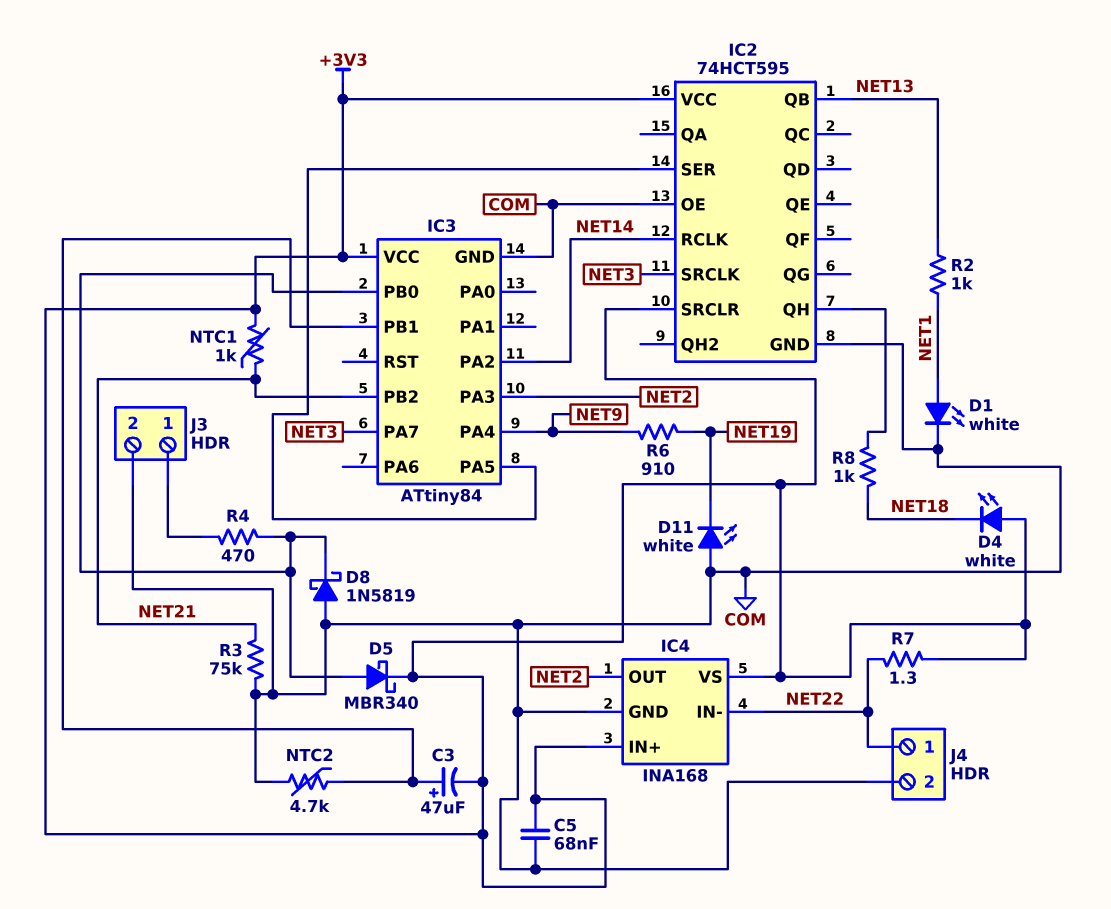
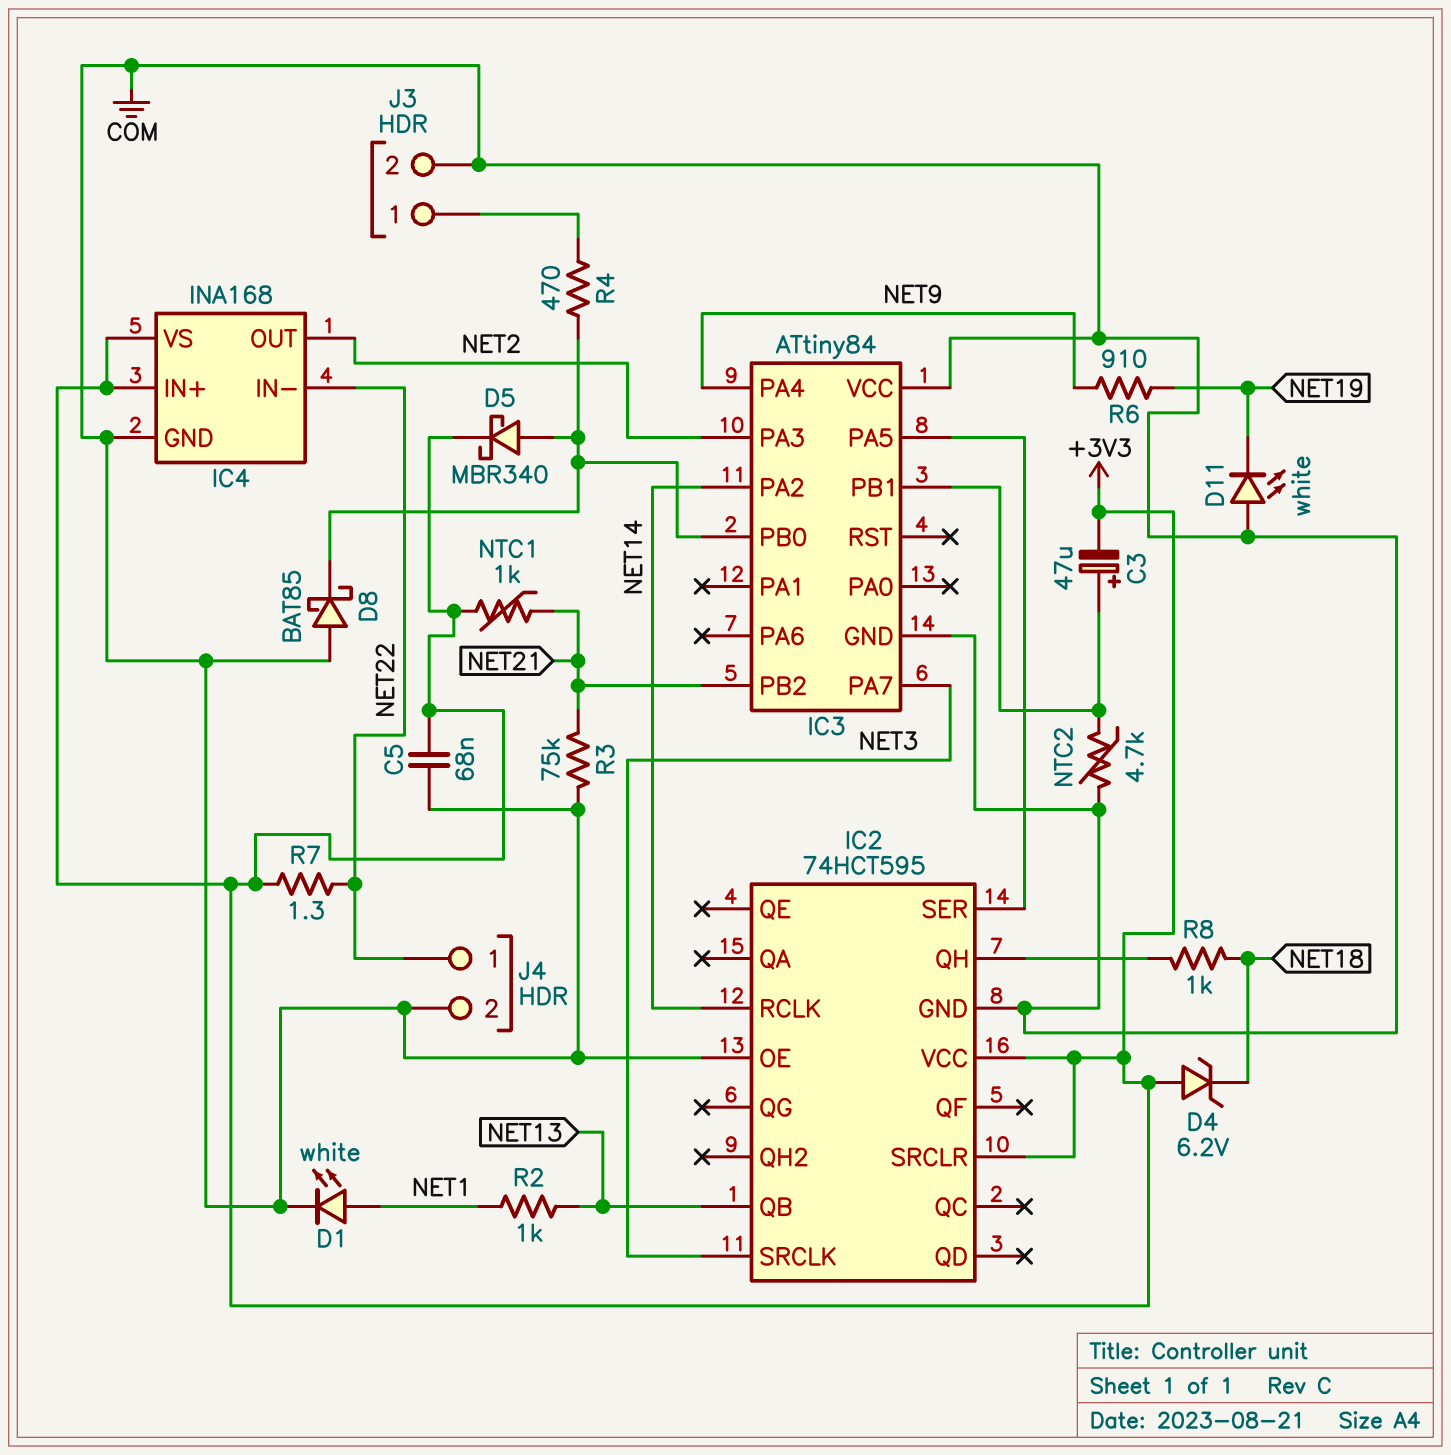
D4: LED white (A +3V3, K NET18) -> zener 6.2V (A +3V3, K NET18)
D8: schottky 1N5819 (A COM, K IC3/PB0) -> schottky BAT85 (A COM, K IC3/PB0)
IC3 pin VCC: +3V3 -> COM

